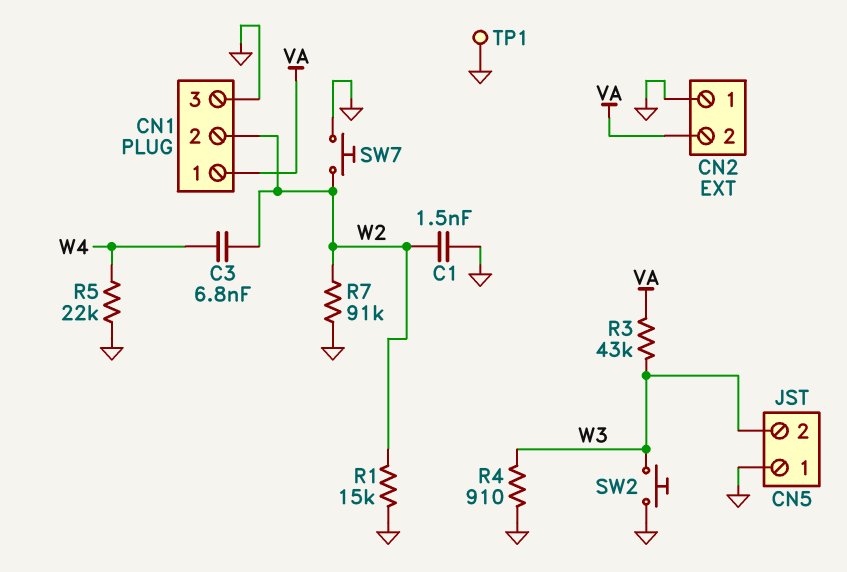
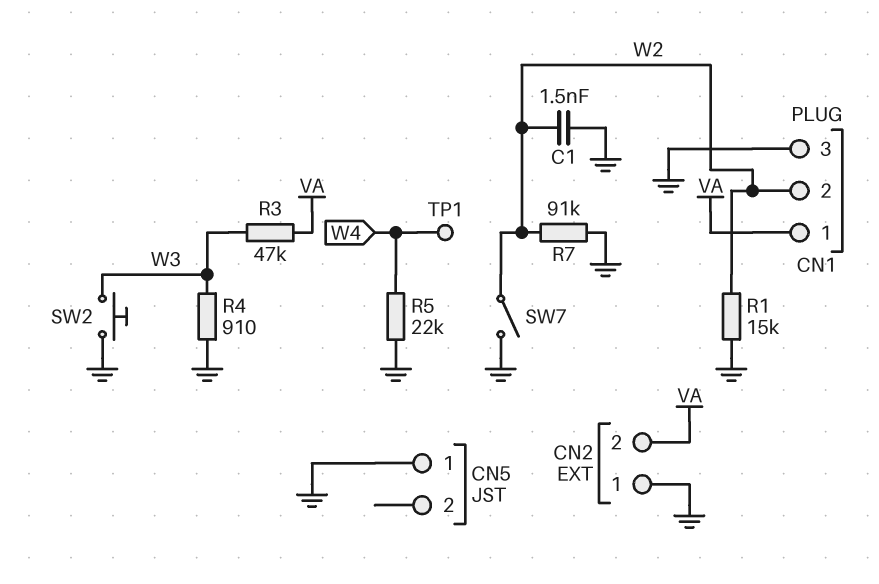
C3: 6.8nF (W2, W4) -> none
CN5 pin 2: W3 -> none
R3: 43k (VA, W3) -> 47k (VA, W3)
SW7: button (GND, W2) -> switch (GND, W2)
TP1: test point (GND) -> test point (W4)

